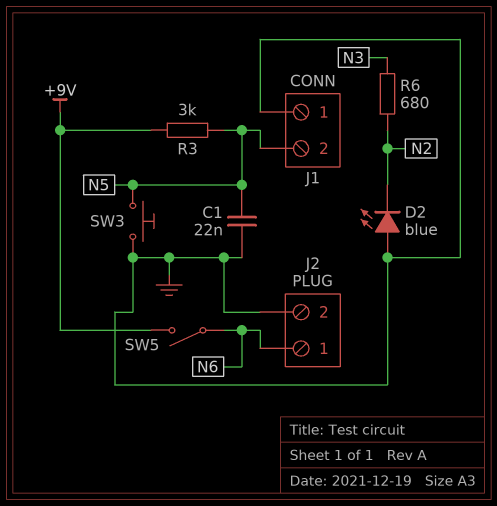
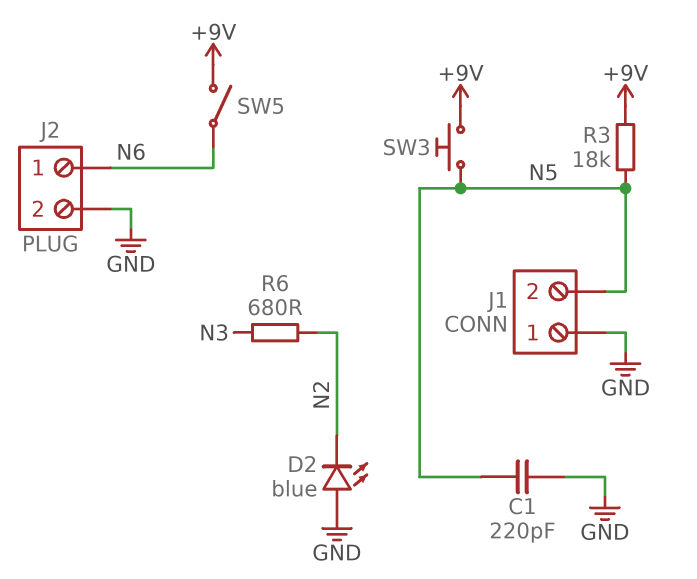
C1: 22nF (GND, N5) -> 220pF (GND, N5)
R3: 3k (+9V, N5) -> 18k (+9V, N5)
SW3: button (GND, N5) -> button (+9V, N5)

